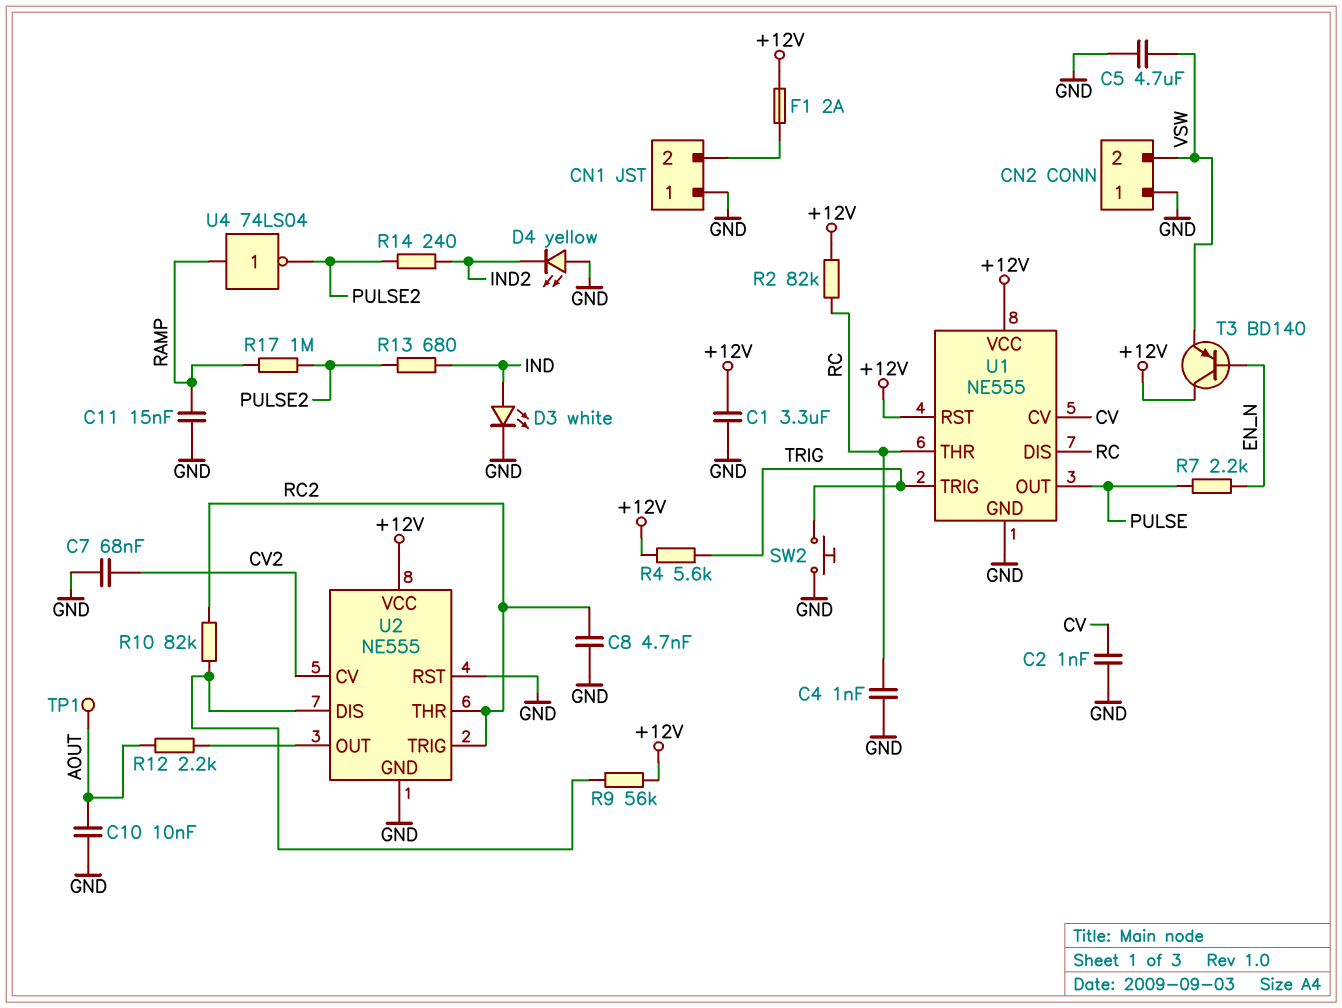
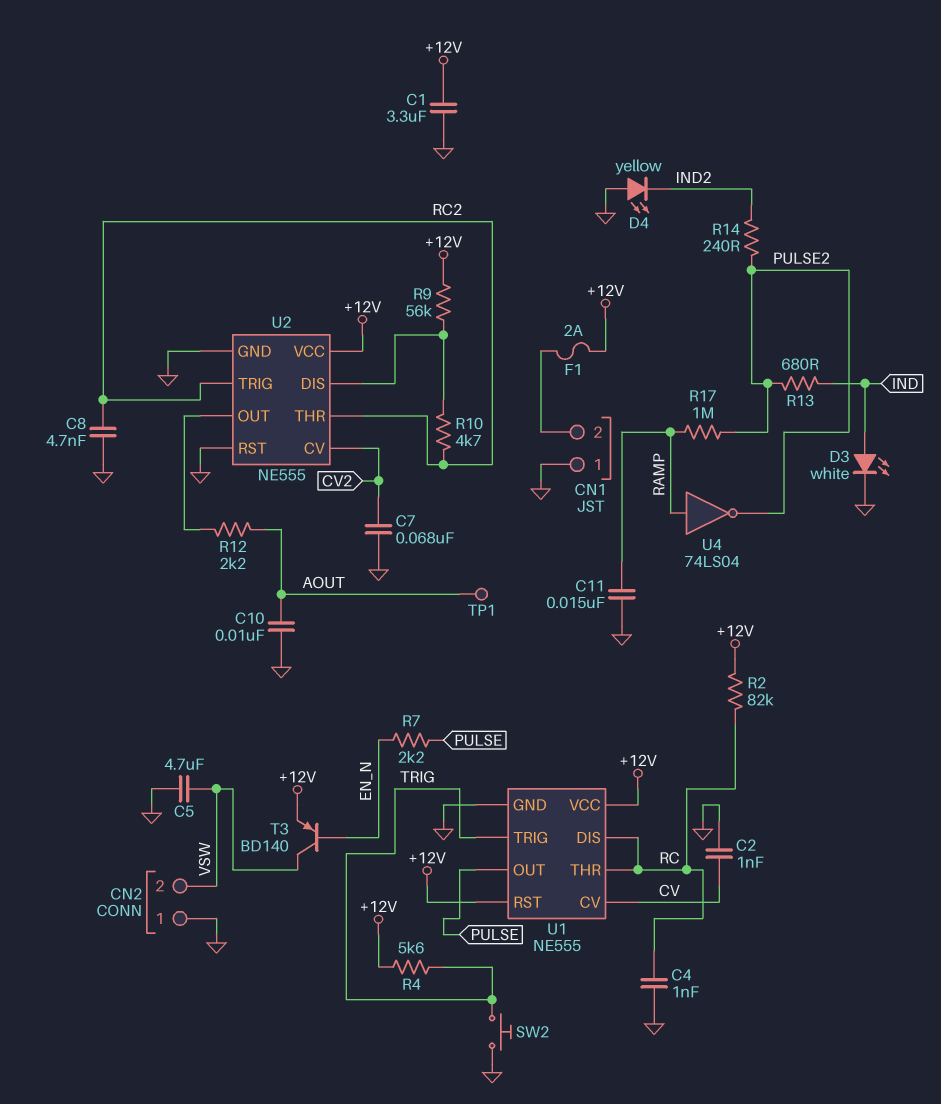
R10: 82k (RC2, U2/DIS) -> 4.7k (RC2, U2/DIS)
T3: PNP BD140 (B EN_N, C +12V, E VSW) -> PNP BD140 (B EN_N, C VSW, E +12V)

